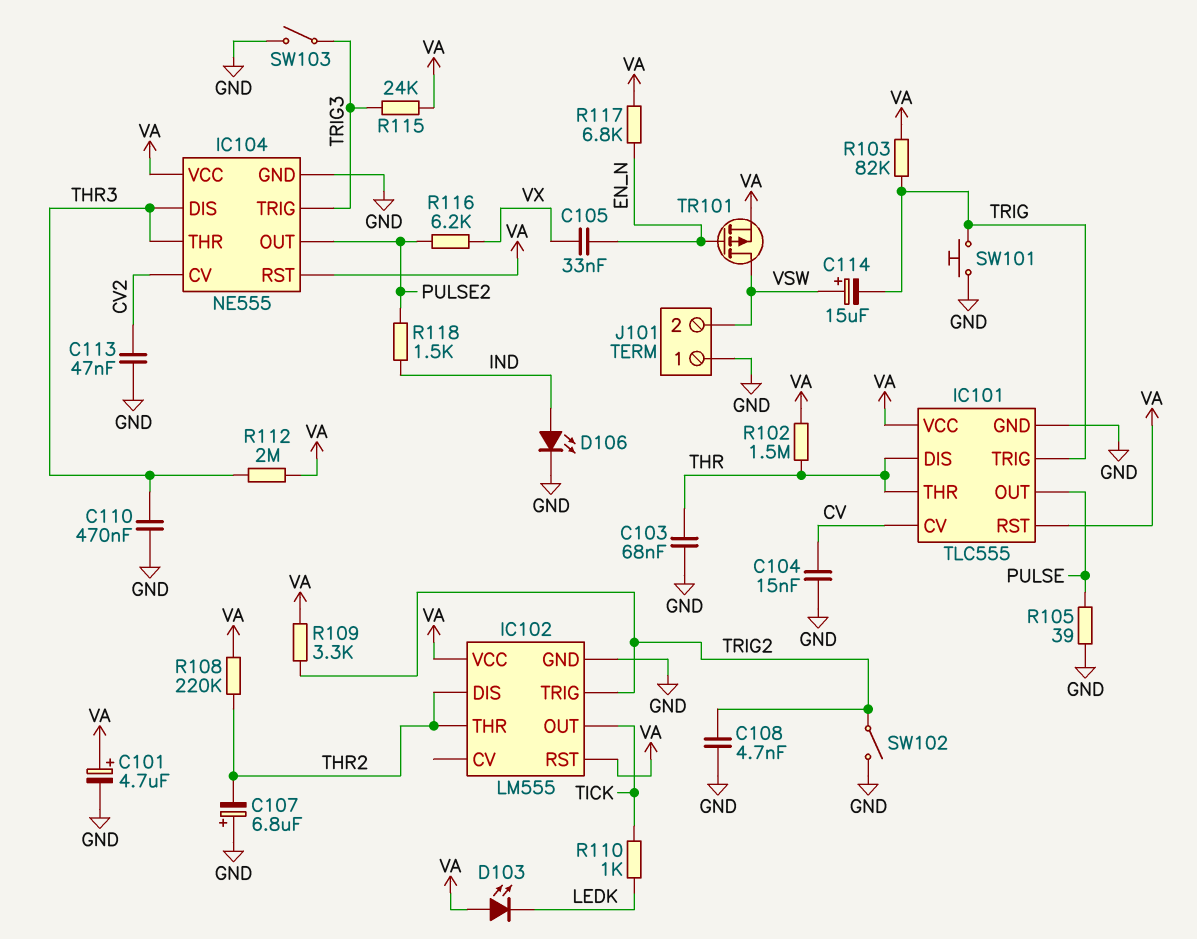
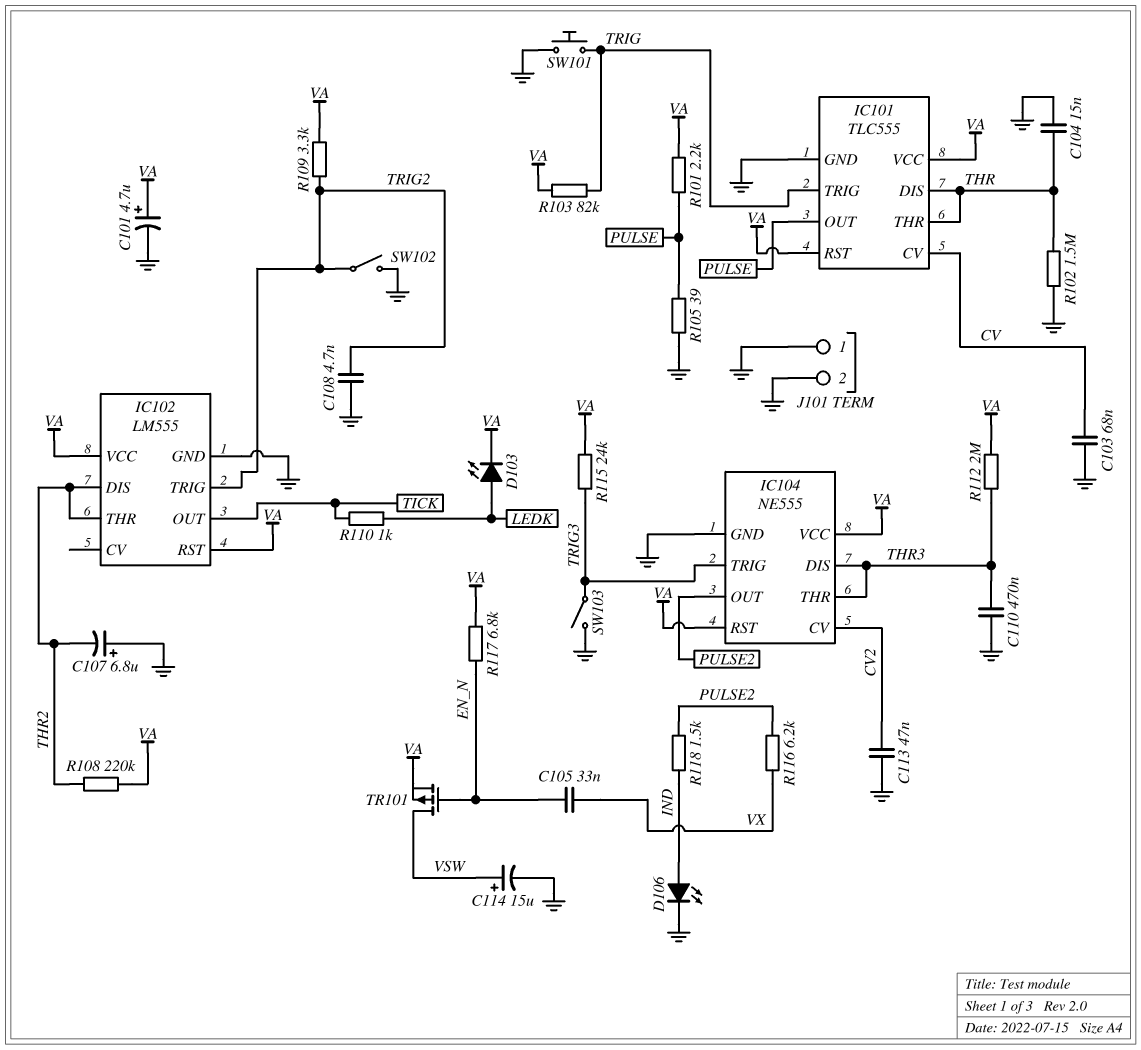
C103: 68nF (GND, THR) -> 68nF (CV, GND)
C104: 15nF (CV, GND) -> 15nF (GND, THR)
C114: 15uF (plus VSW, minus TRIG) -> 15uF (plus VSW, minus GND)
D103: LED (A VA, K LEDK) -> LED (A LEDK, K VA)
J101 pin 2: VSW -> GND
R101: none -> 2.2k (PULSE, VA)
R102: 1.5M (THR, VA) -> 1.5M (GND, THR)

